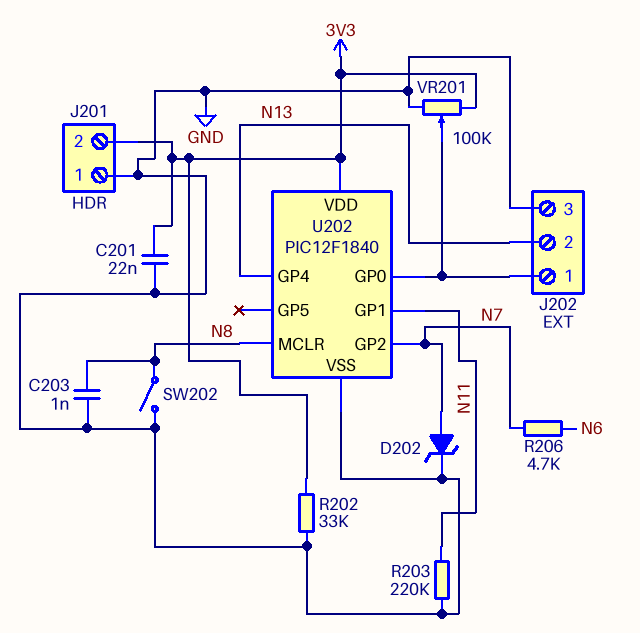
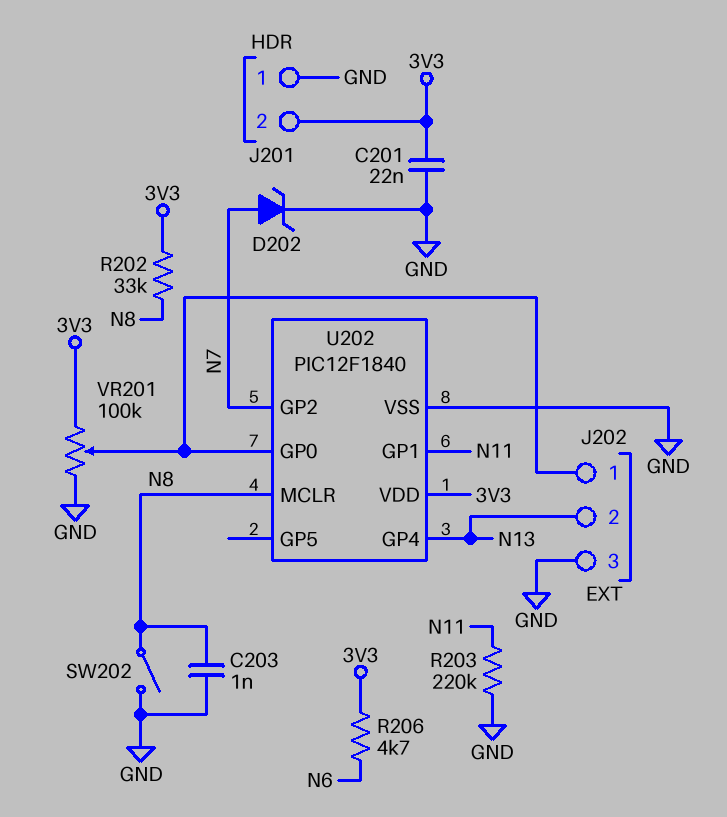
R202: 33k (3V3, GND) -> 33k (3V3, N8)
R206: 4.7k (N6, N7) -> 4.7k (3V3, N6)

